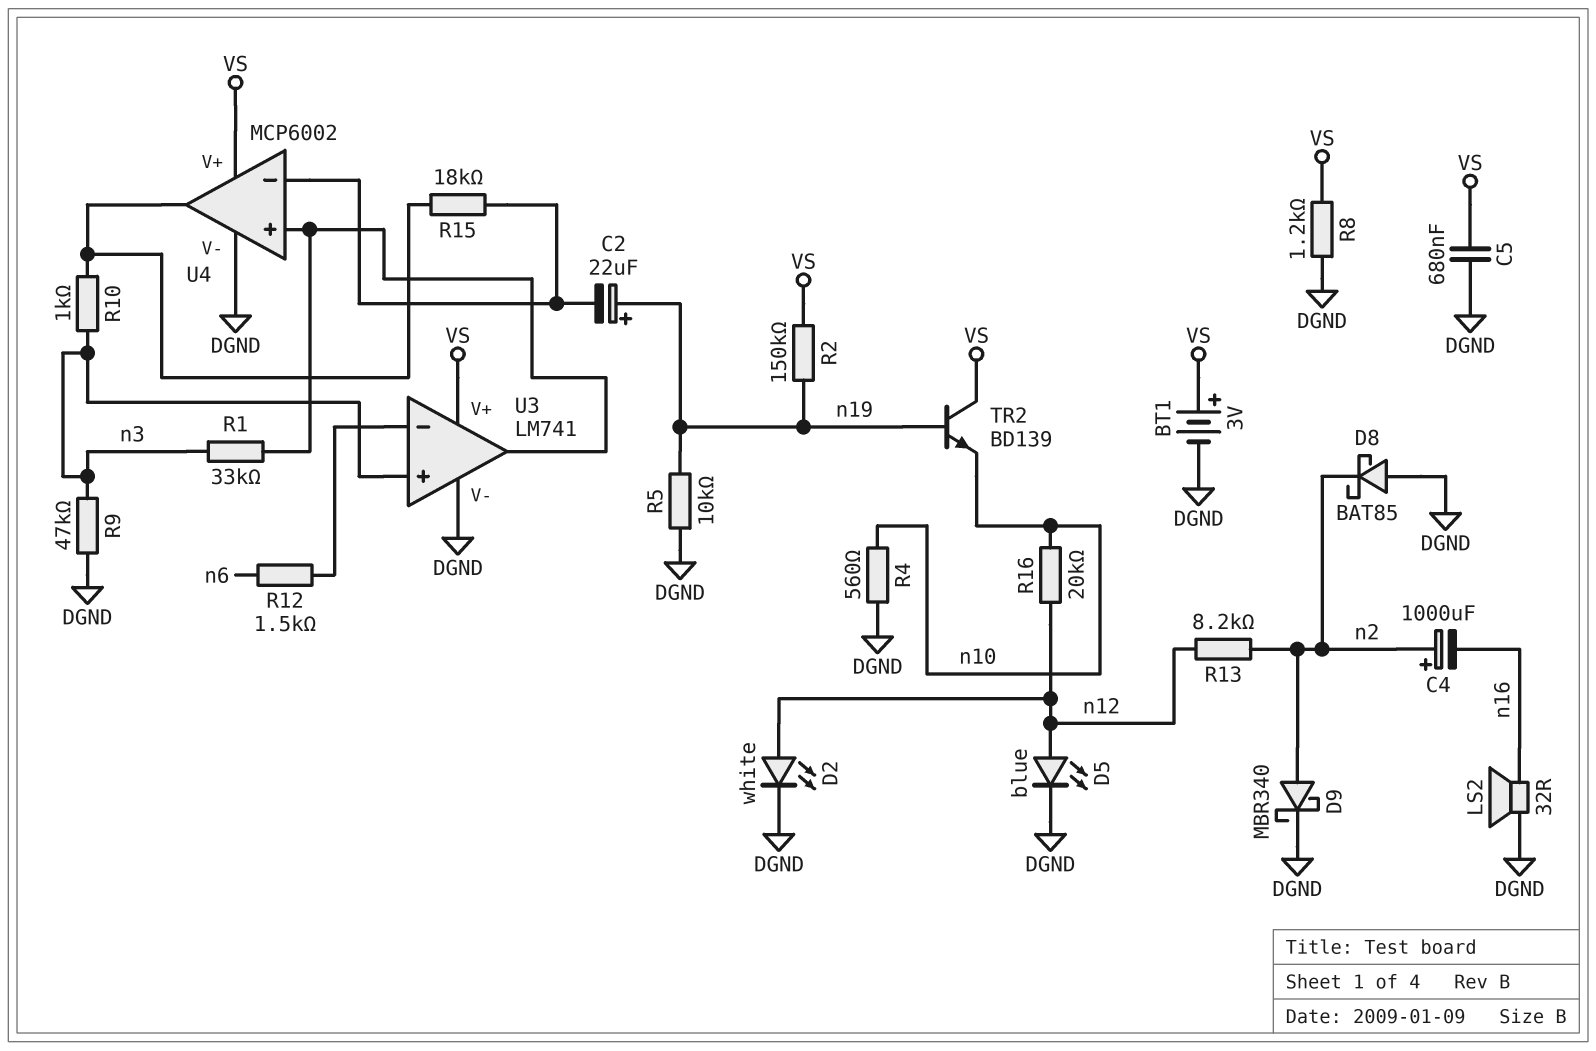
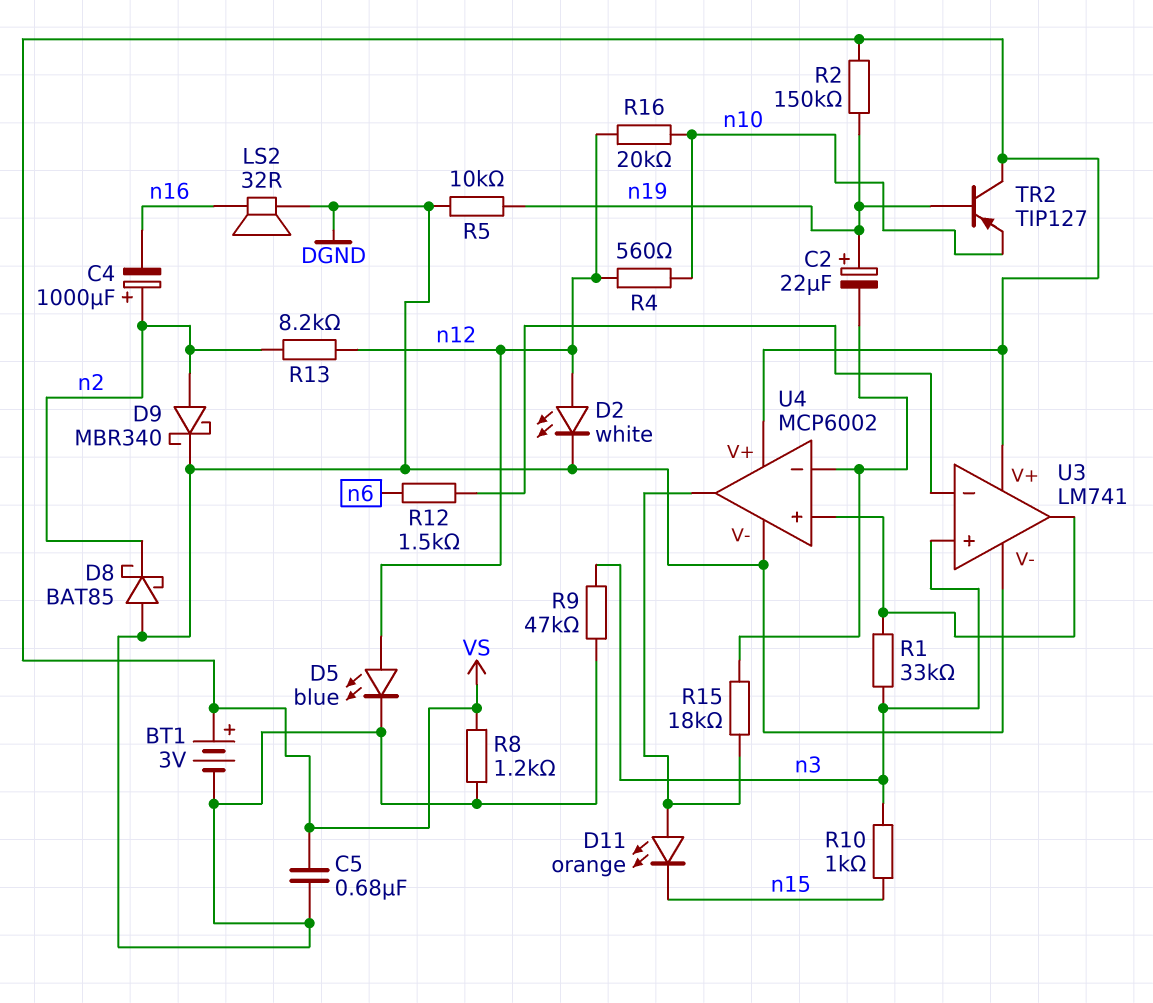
D11: none -> LED orange (A U4/out, K n15)
R4: 560 (DGND, n10) -> 560 (n10, n12)
R10: 1k (U4/out, n3) -> 1k (n3, n15)
TR2: NPN BD139 (B n19, C VS, E n10) -> PNP TIP127 (B n19, C VS, E n10)

